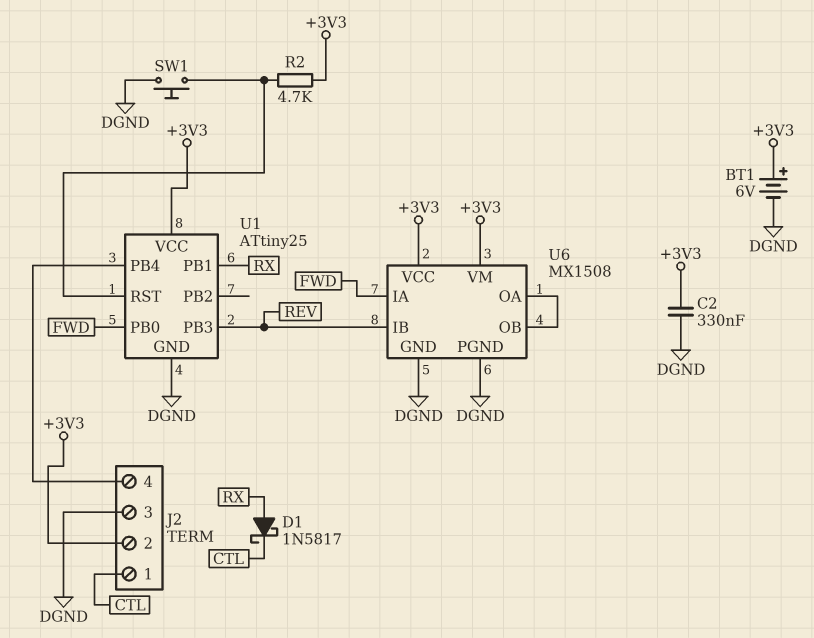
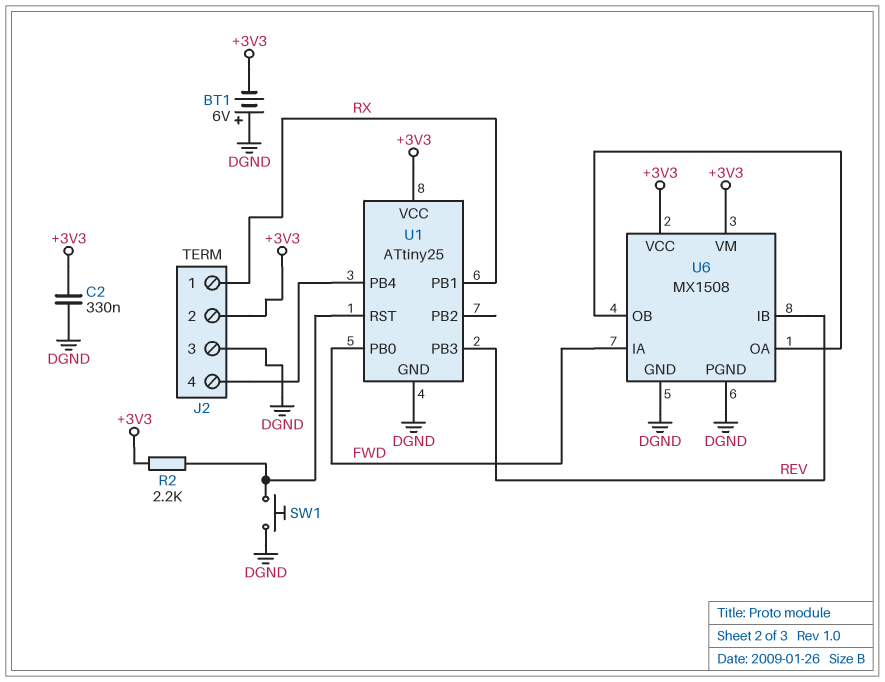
BT1: 6V (plus +3V3, minus DGND) -> 6V (plus DGND, minus +3V3)
D1: schottky 1N5817 (A RX, K CTL) -> none
J2 pin 1: CTL -> RX
R2: 4.7k (+3V3, U1/RST) -> 2.2k (+3V3, U1/RST)

